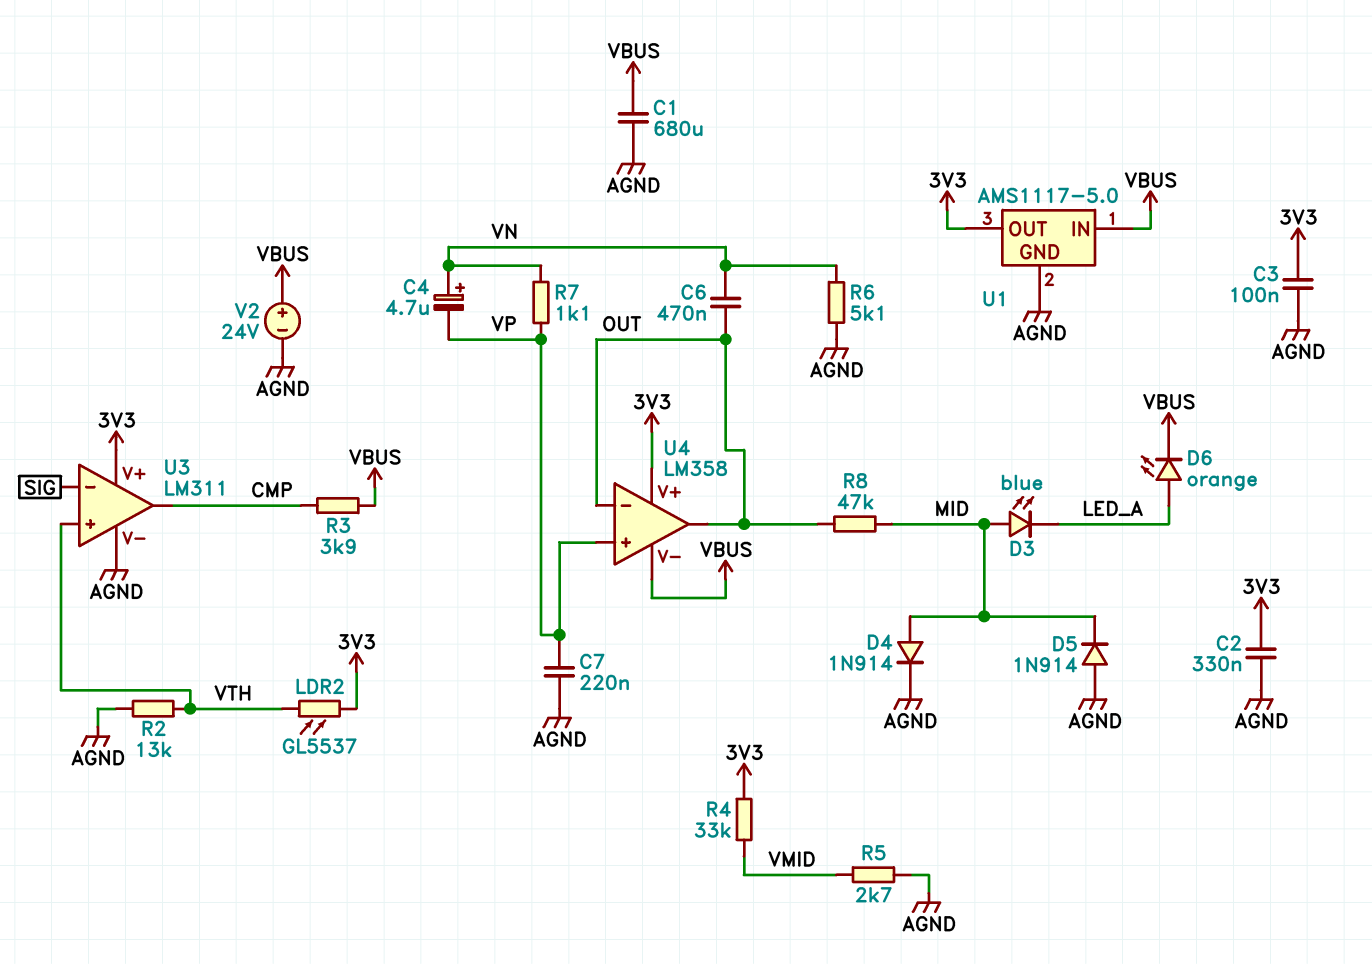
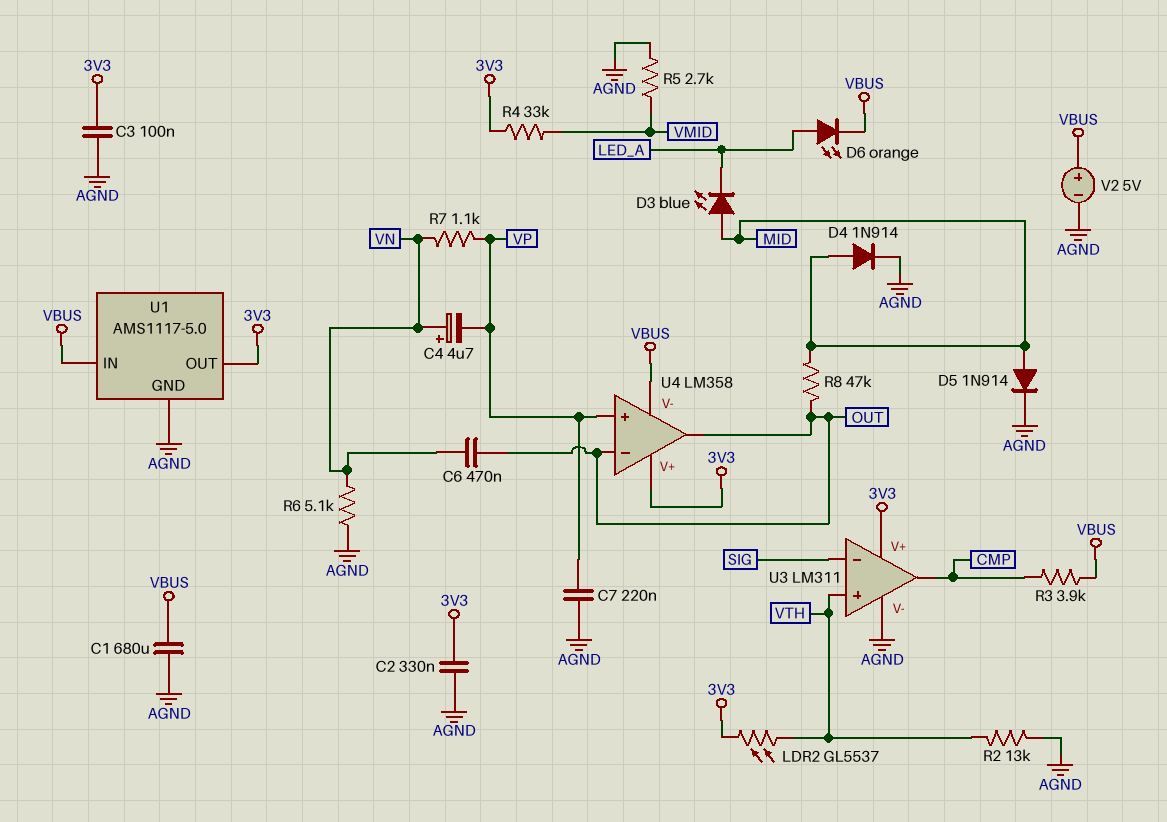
D5: diode 1N914 (A AGND, K MID) -> diode 1N914 (A MID, K AGND)
V2: 24V (plus VBUS, minus AGND) -> 5V (plus VBUS, minus AGND)

